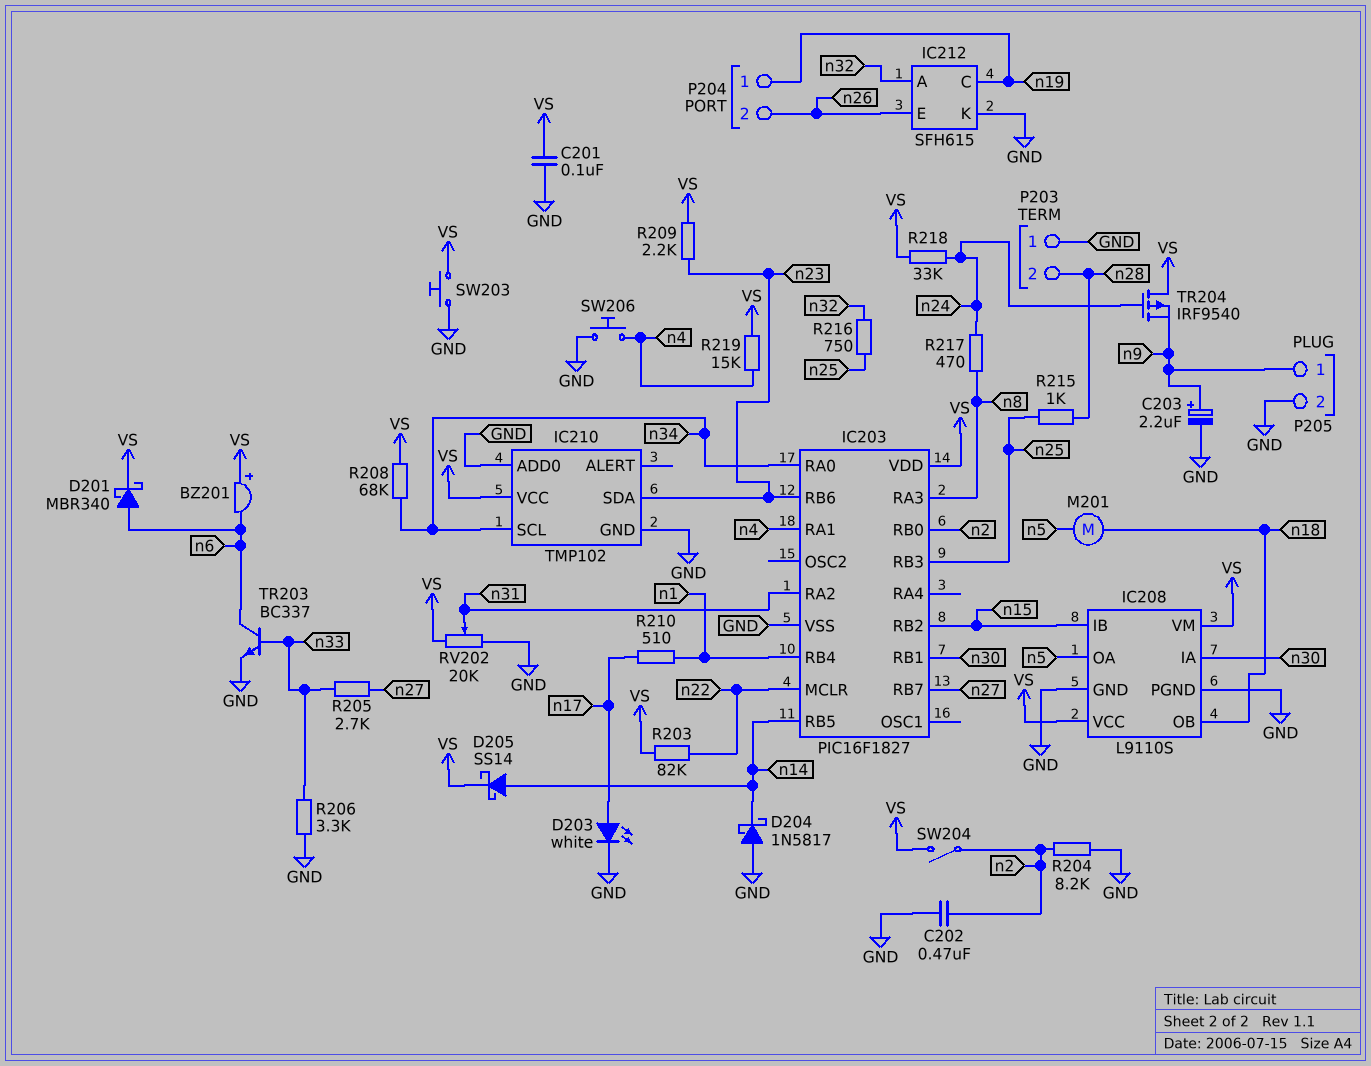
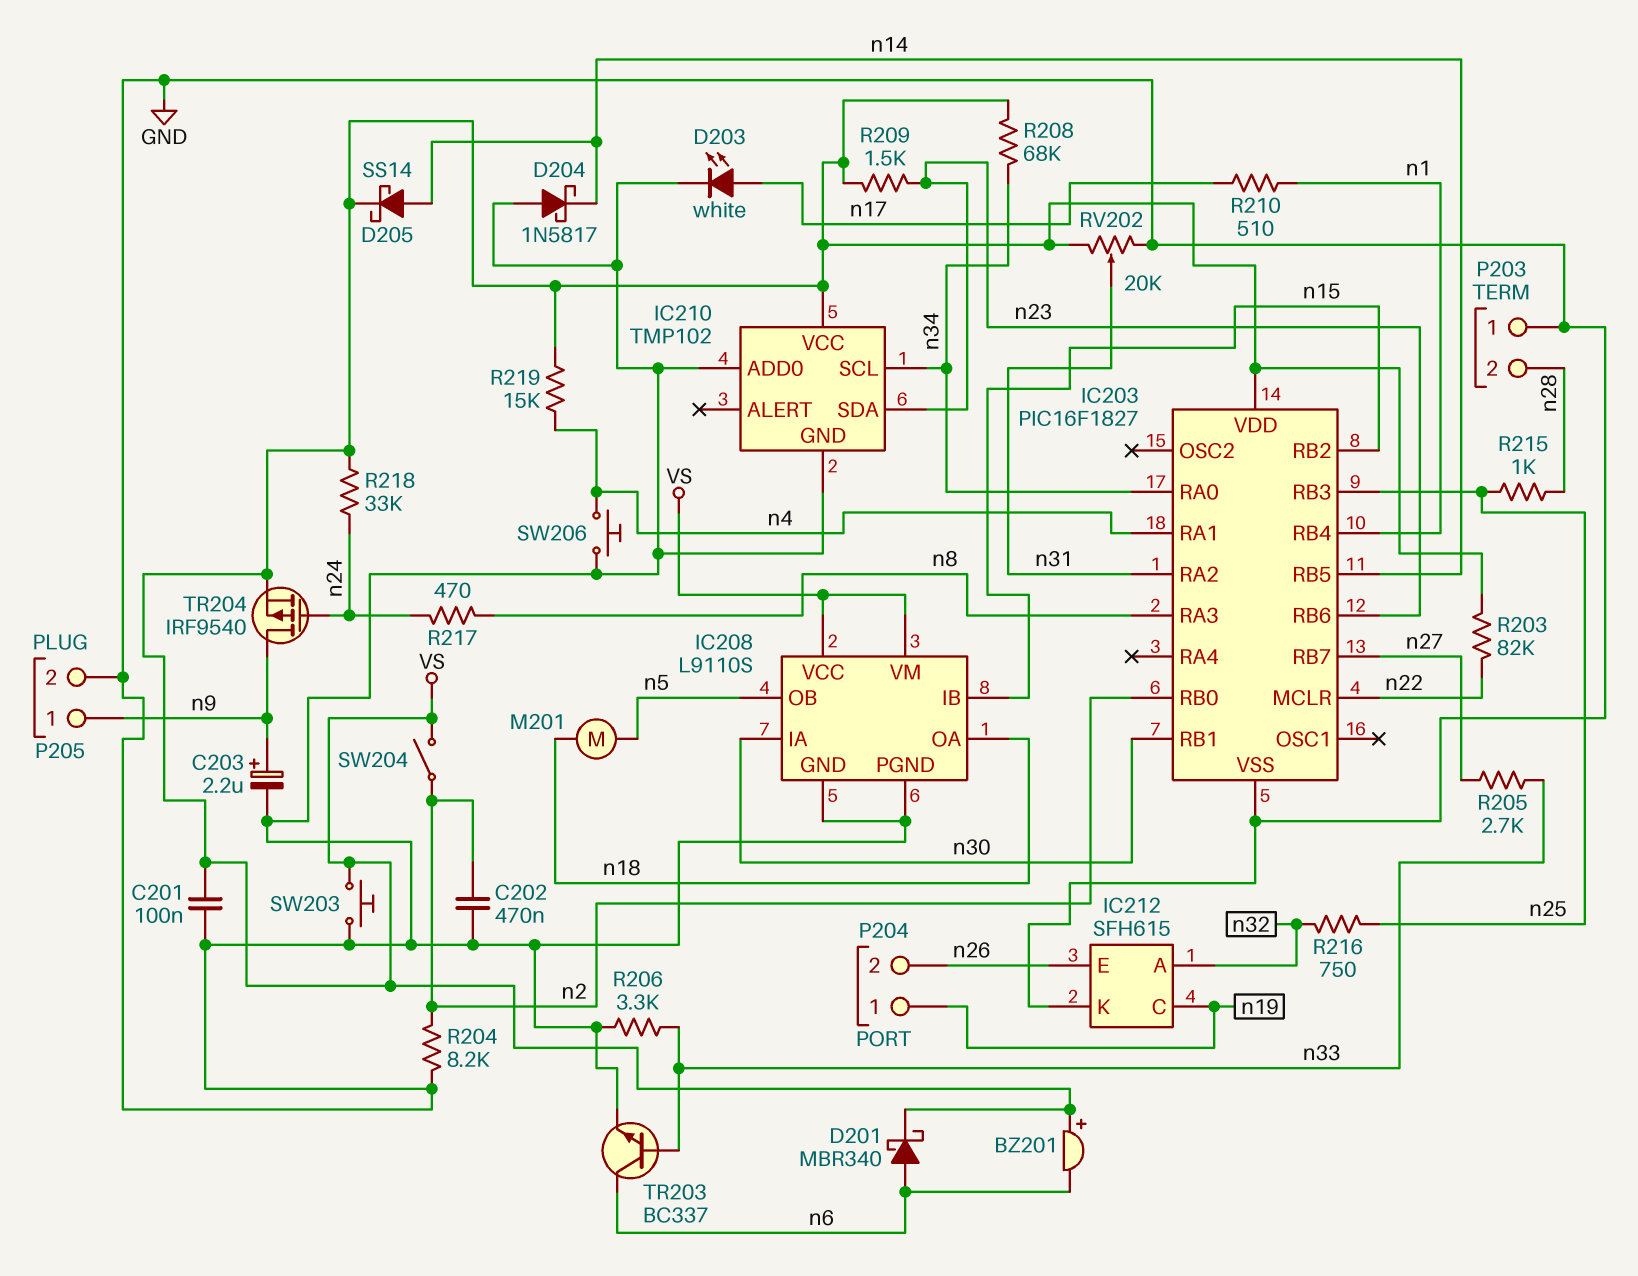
IC208 pin OA: n5 -> n18
IC208 pin OB: n18 -> n5
R209: 2.2k (VS, n23) -> 1.5k (VS, n23)
TR204: PMOS IRF9540 (G n24, D VS, S n9) -> PMOS IRF9540 (G n24, D n9, S VS)

